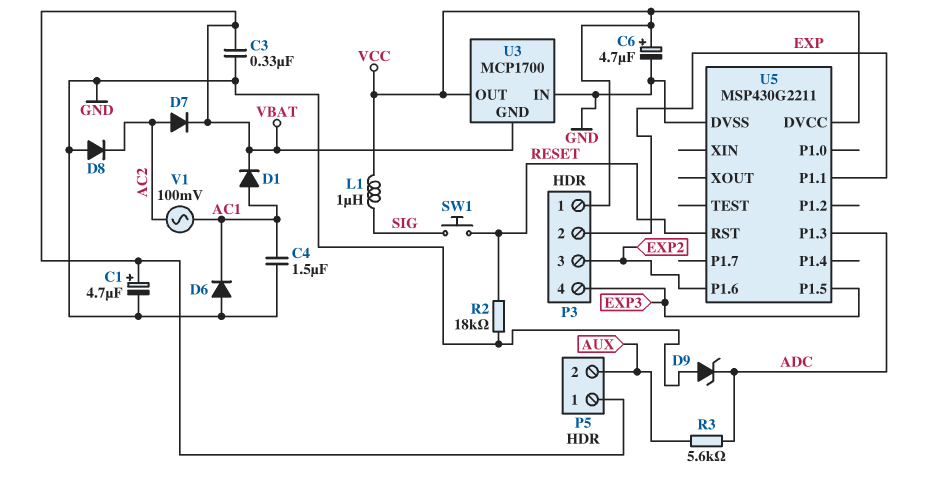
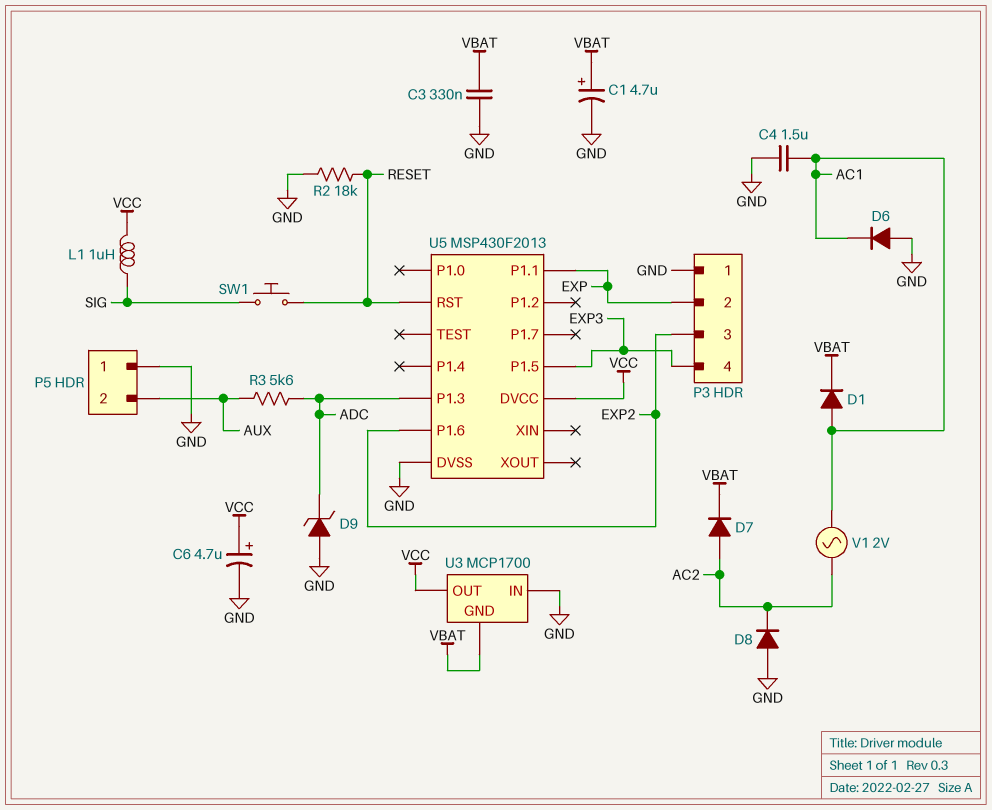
P3 pin 1: VCC -> GND
P5 pin 1: VBAT -> GND
U5: MSP430G2211 -> MSP430F2013
V1: AC 100mV (AC1, AC2) -> AC 2V (AC1, AC2)

